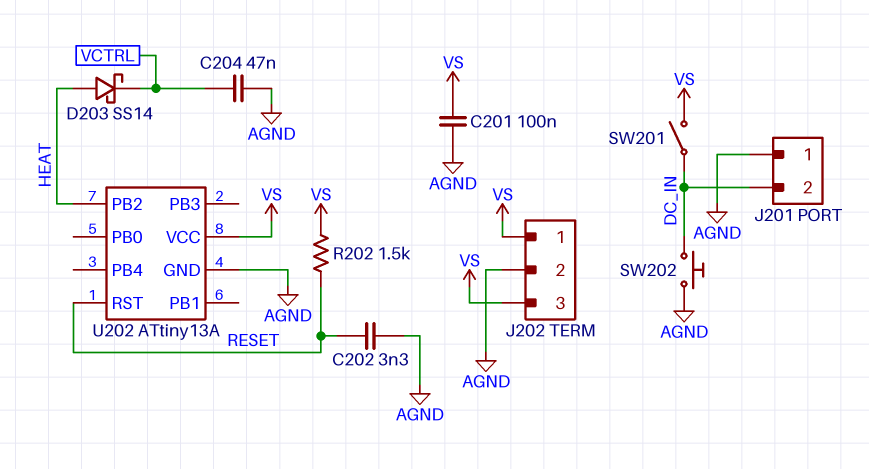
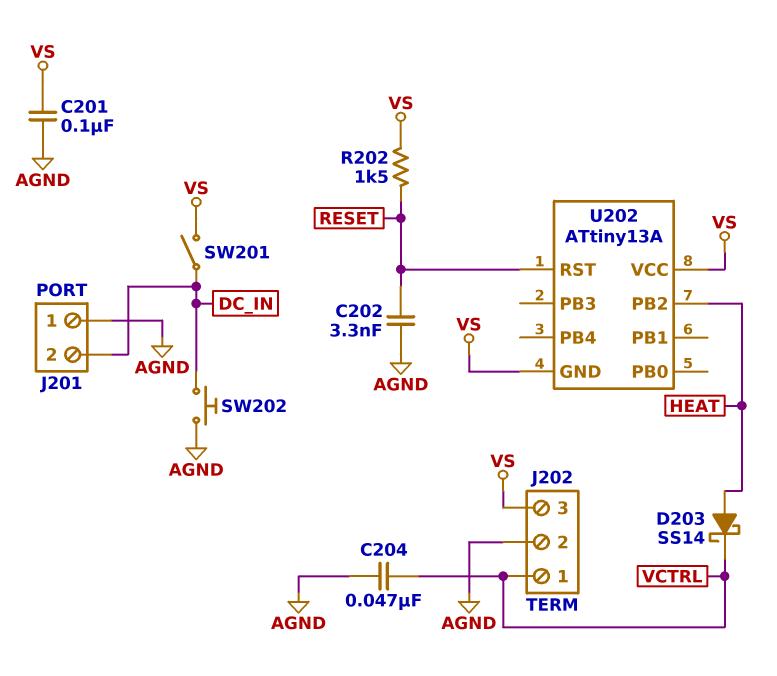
J202 pin 1: VS -> VCTRL
U202 pin GND: AGND -> VS

